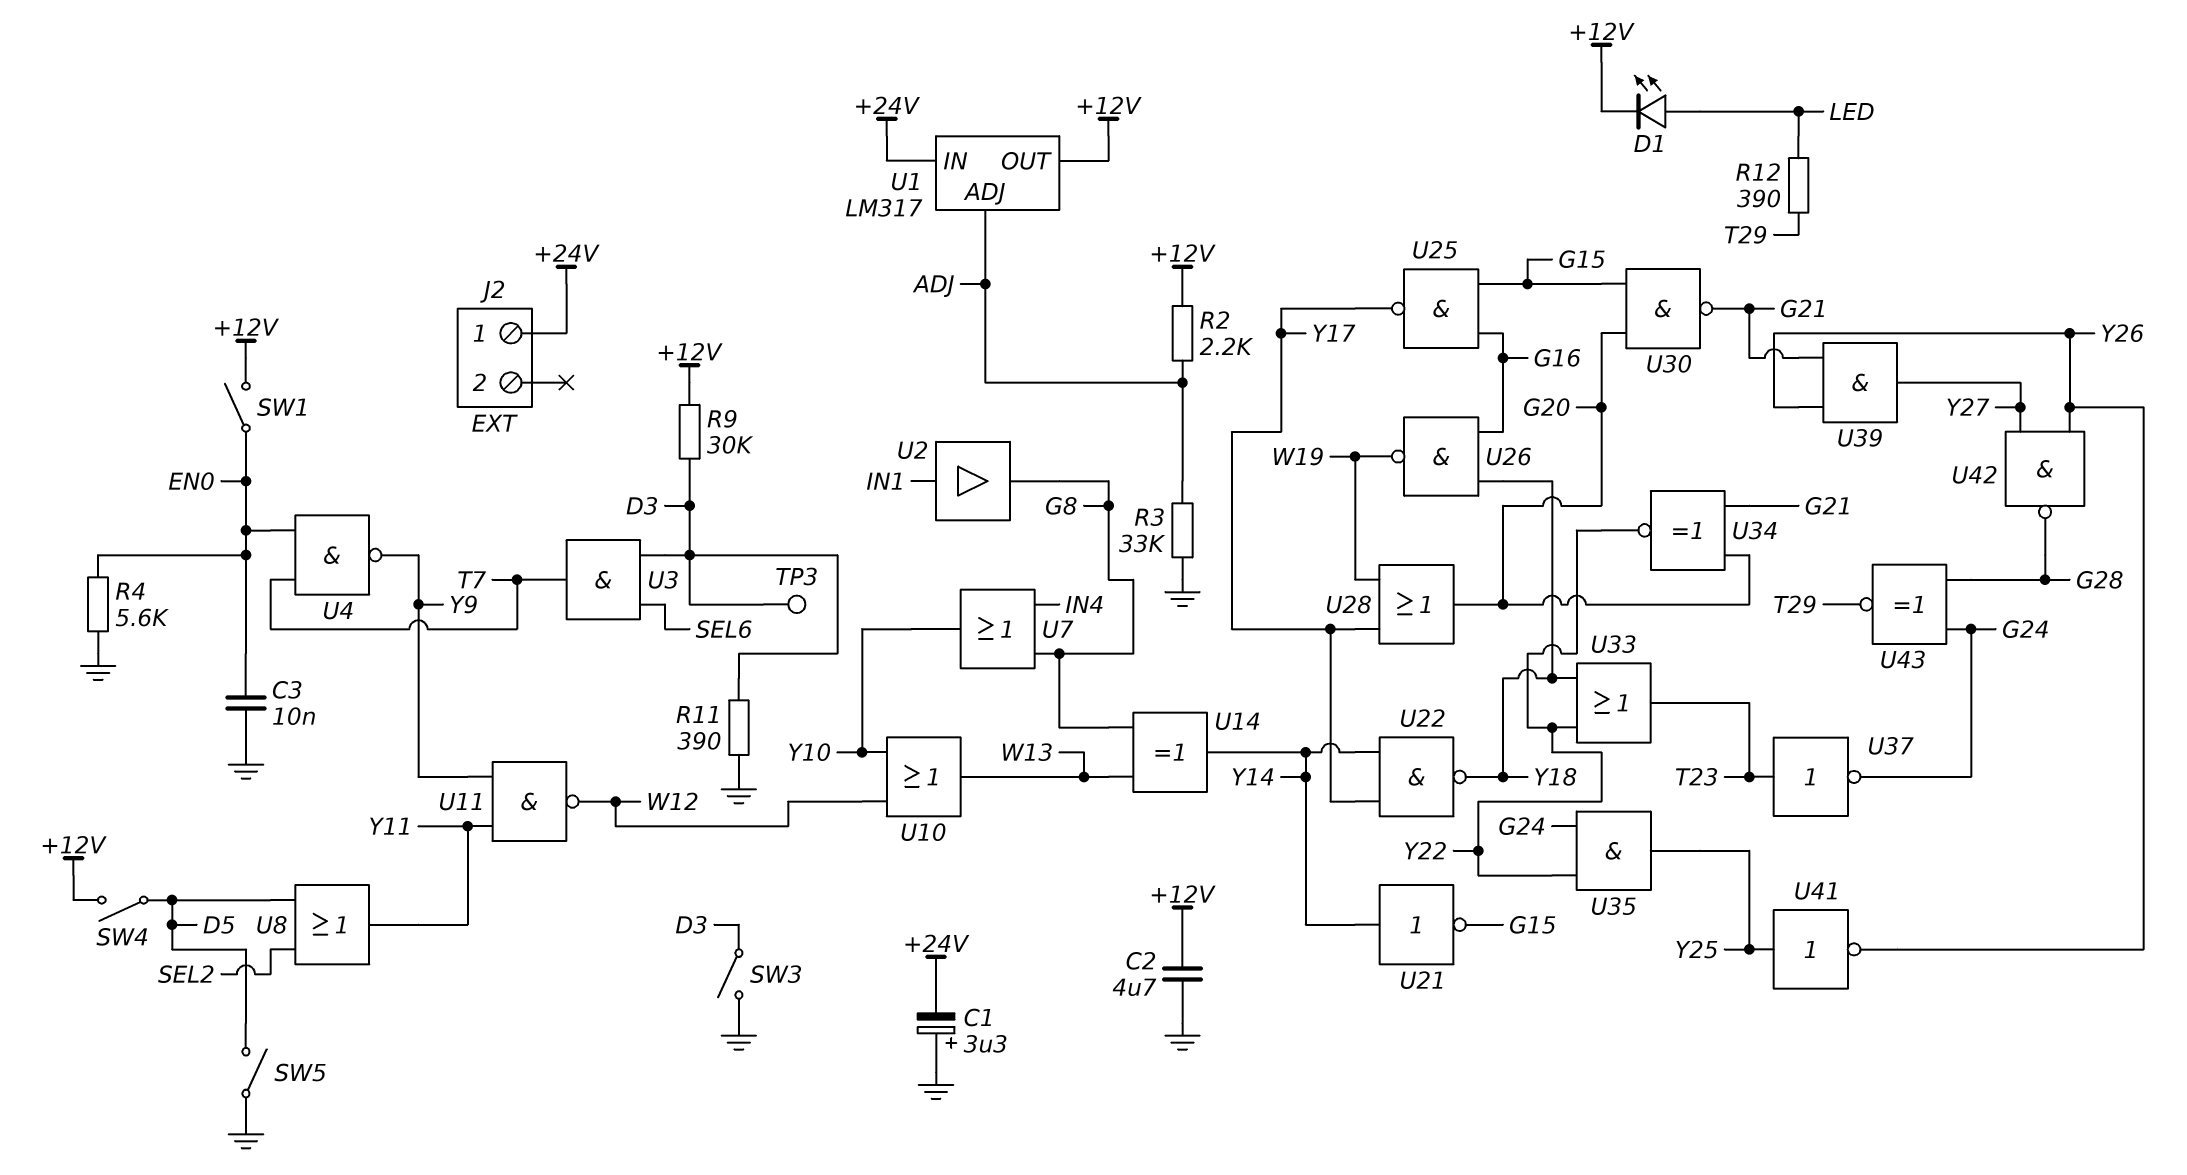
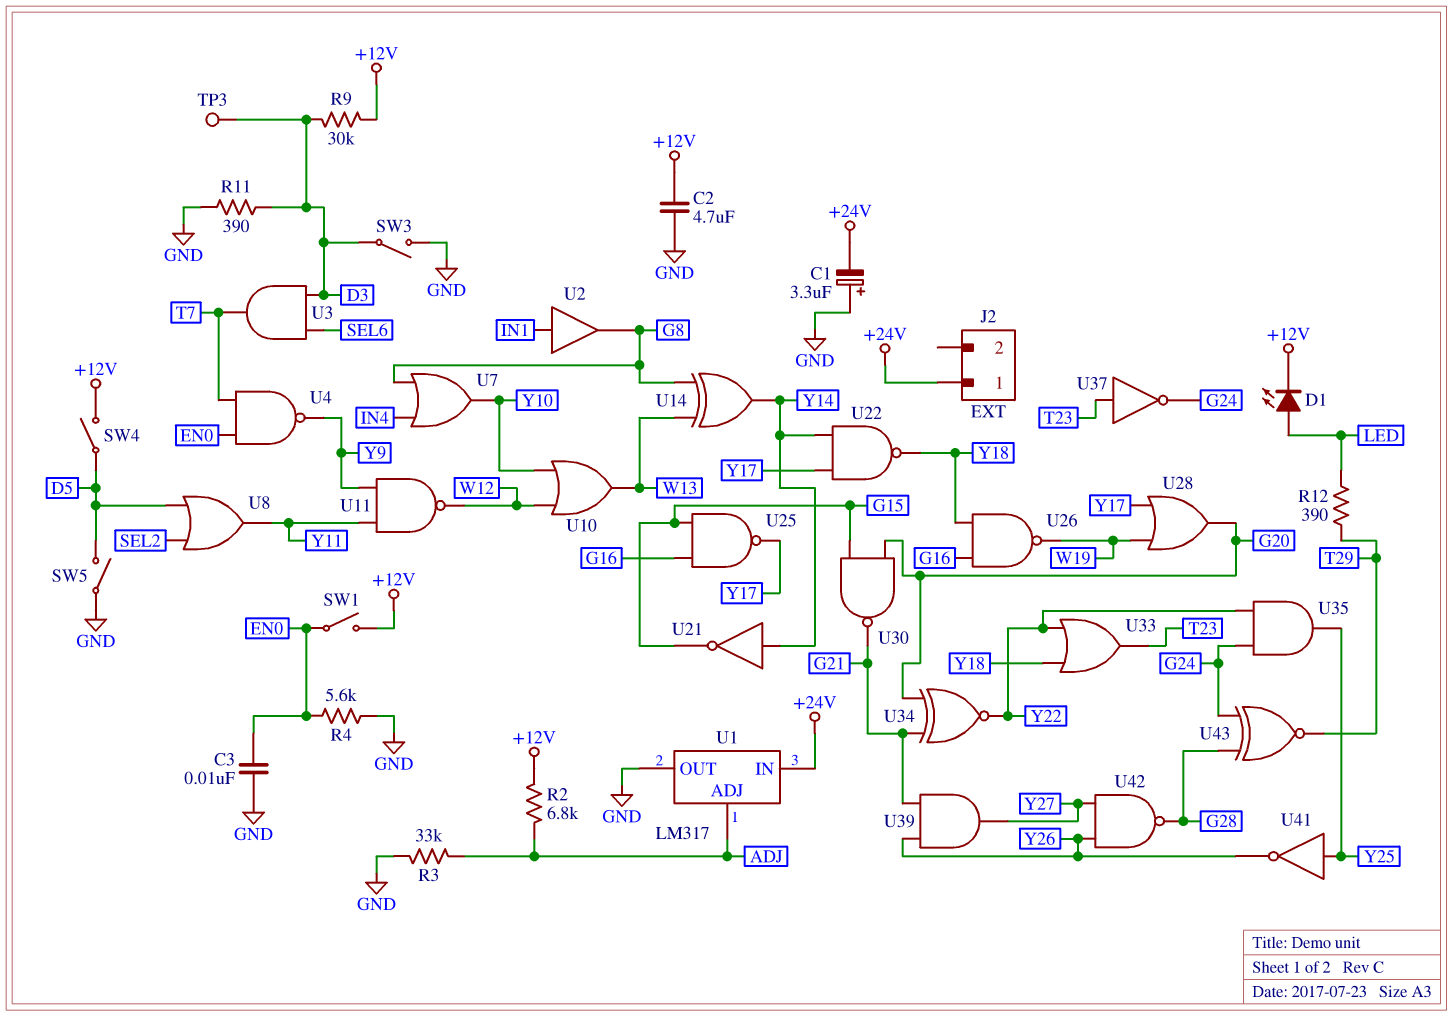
R2: 2.2k (+12V, ADJ) -> 6.8k (+12V, ADJ)
U1 pin OUT: +12V -> GND

